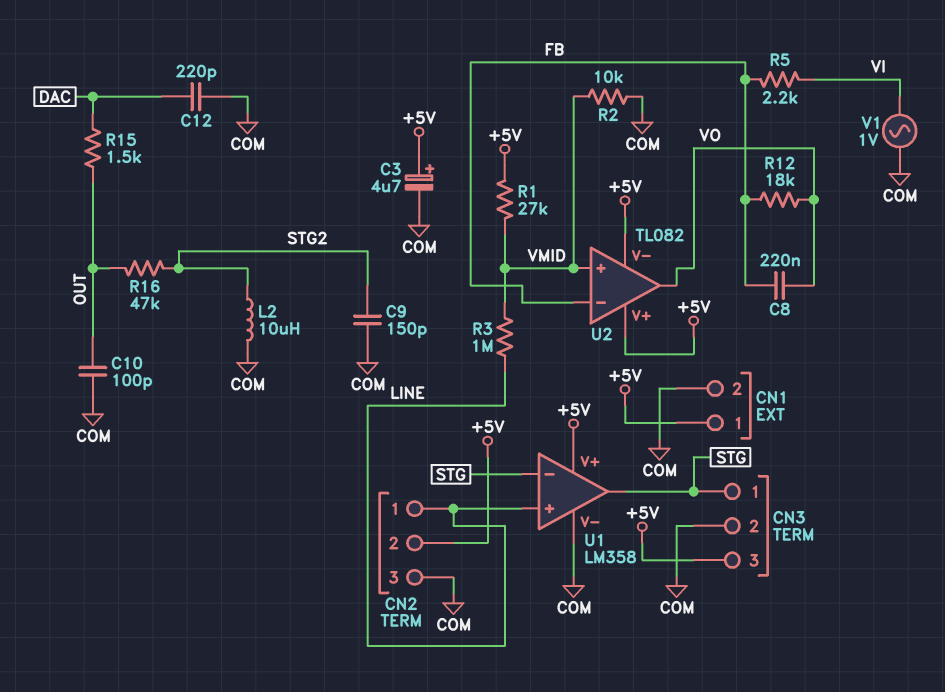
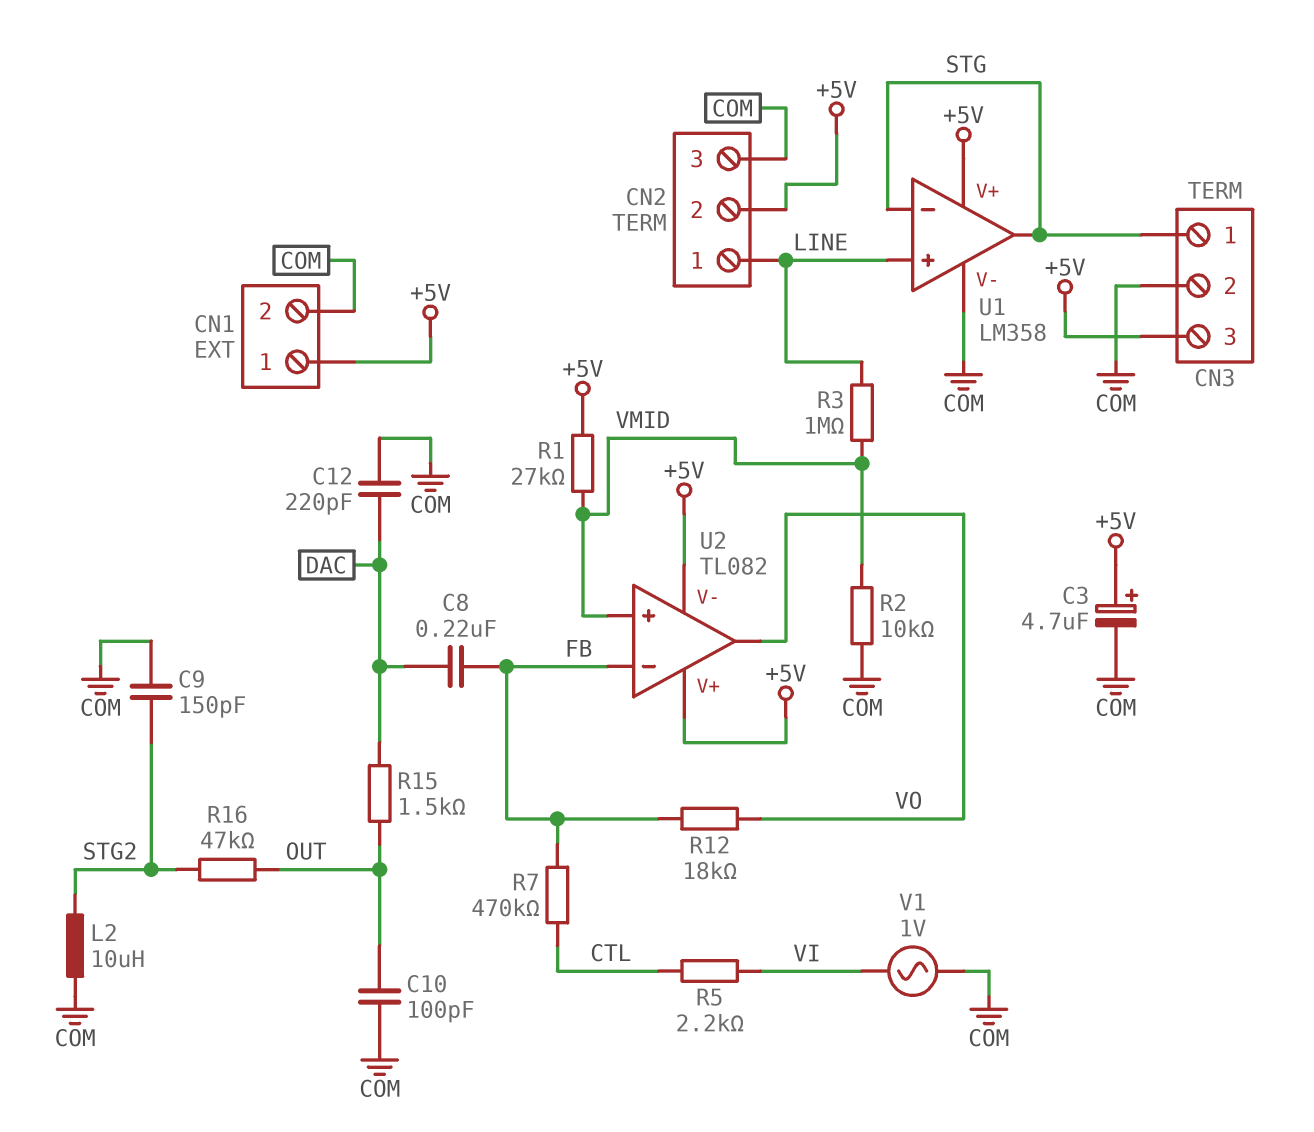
C8: 220nF (FB, VO) -> 220nF (DAC, FB)
R5: 2.2k (FB, VI) -> 2.2k (CTL, VI)
R7: none -> 470k (CTL, FB)

